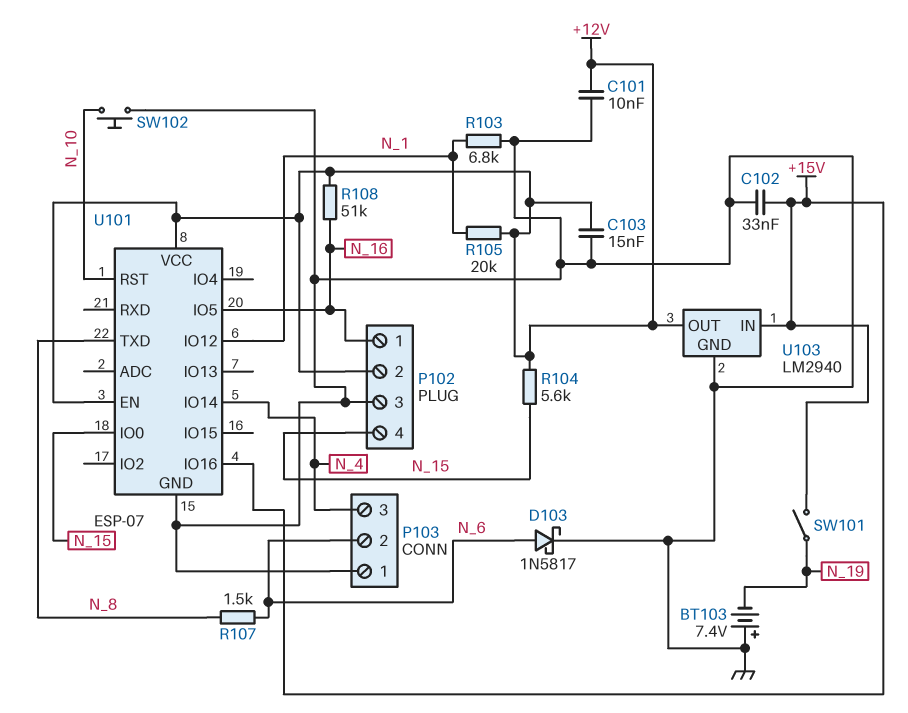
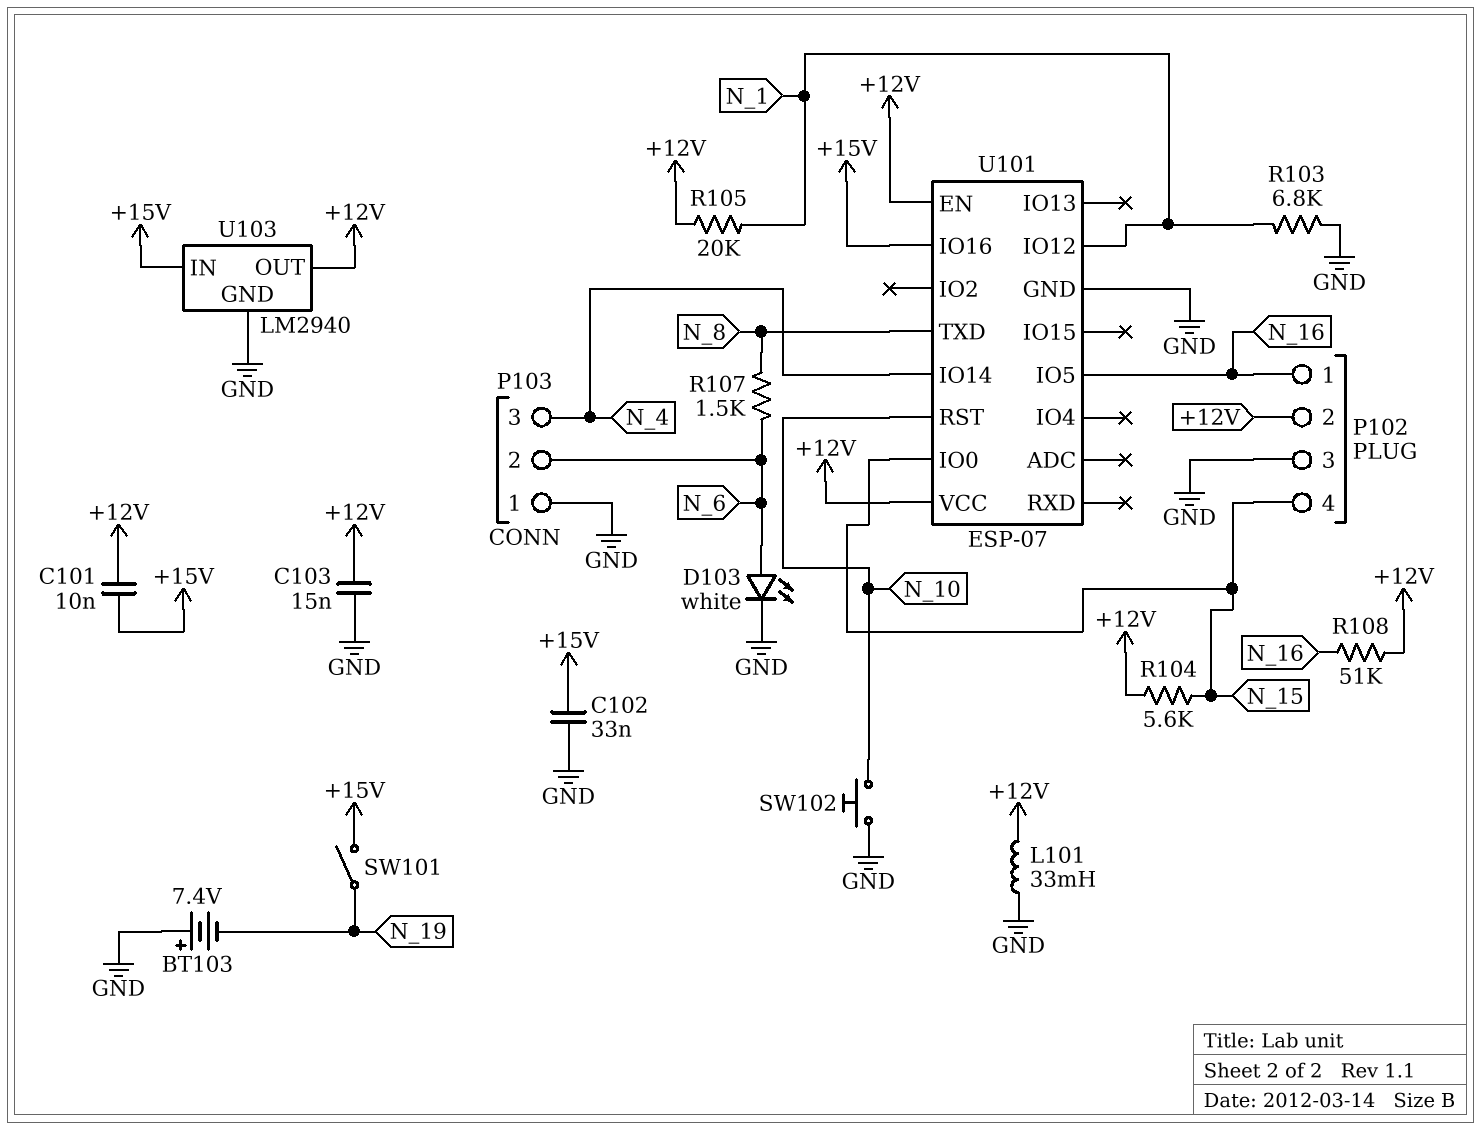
C101: 10nF (+12V, GND) -> 10nF (+12V, +15V)
D103: schottky 1N5817 (A N_6, K GND) -> LED white (A N_6, K GND)
L101: none -> 33mH (+12V, GND)

